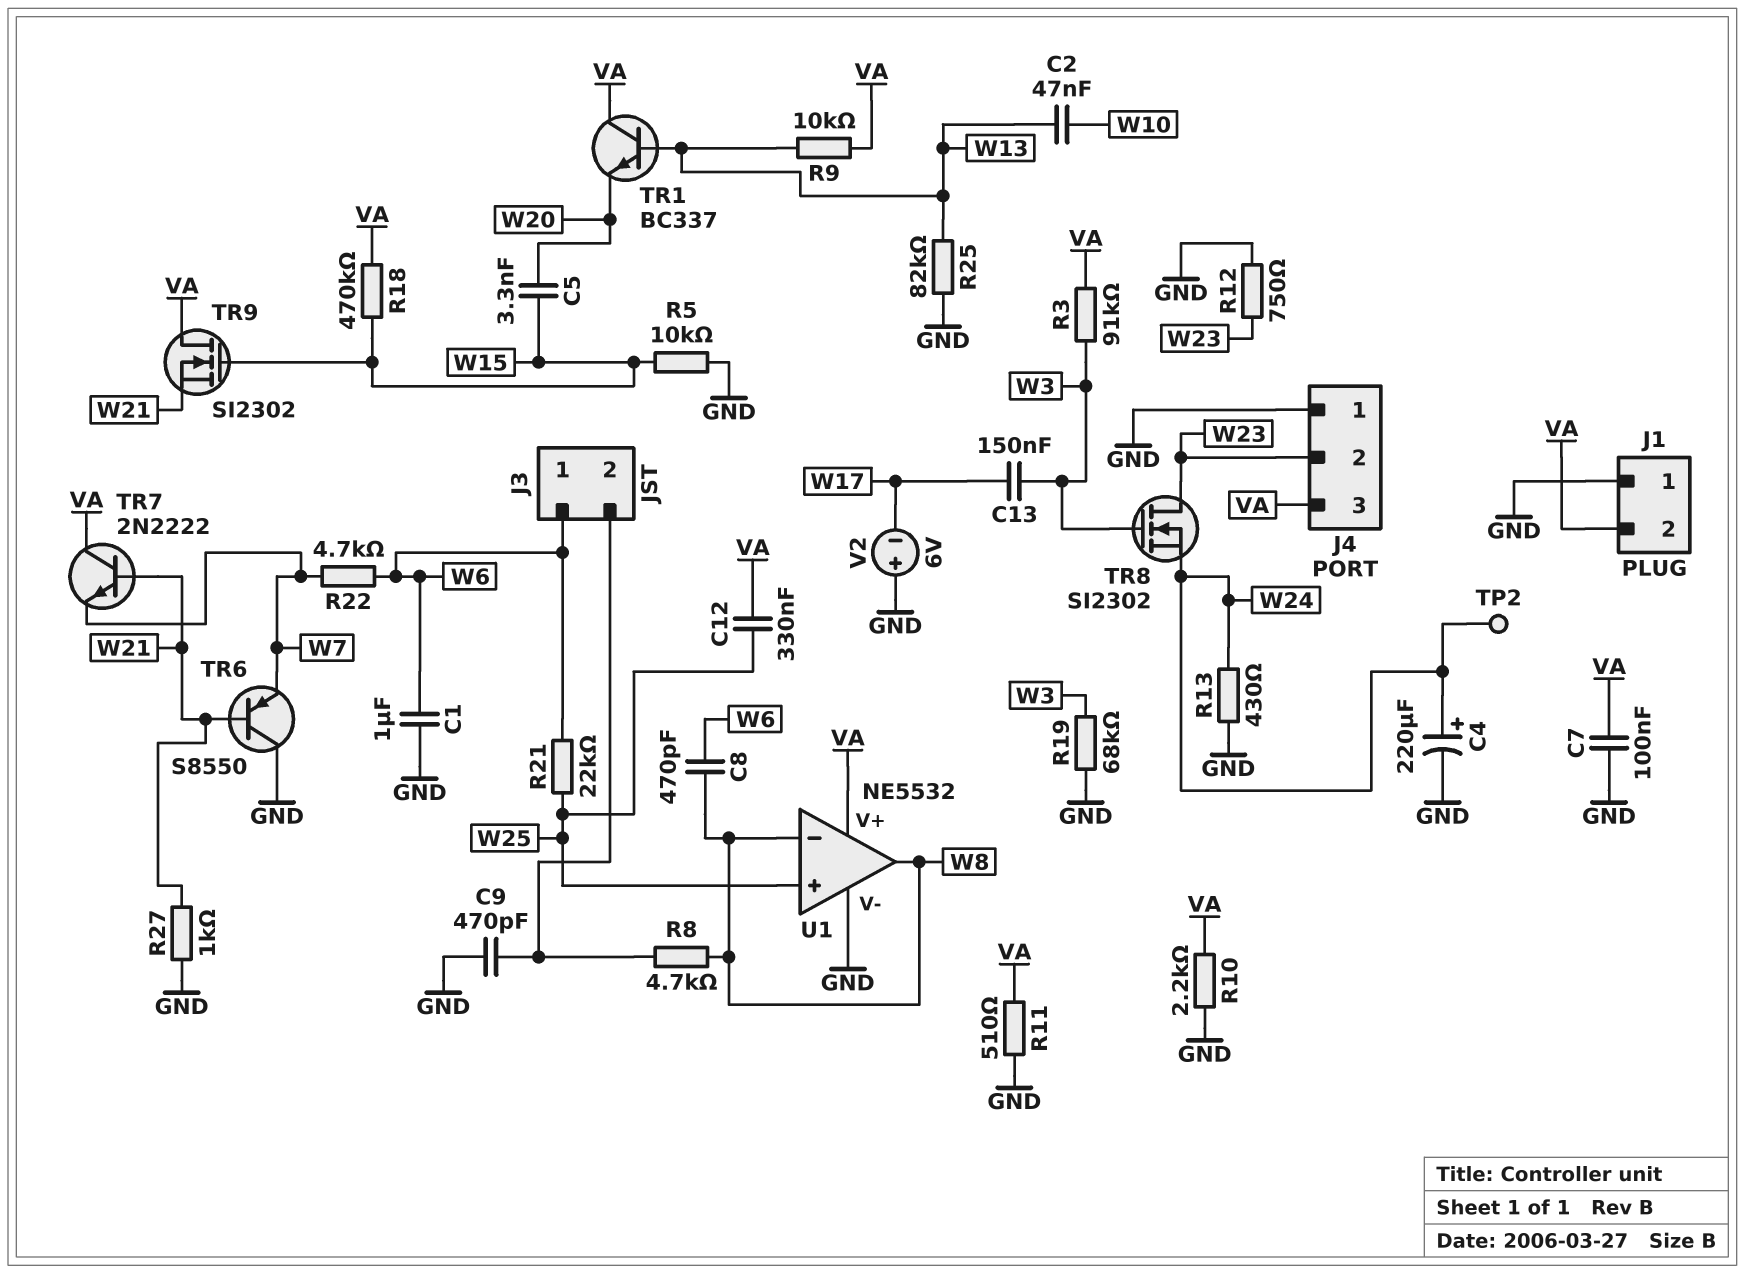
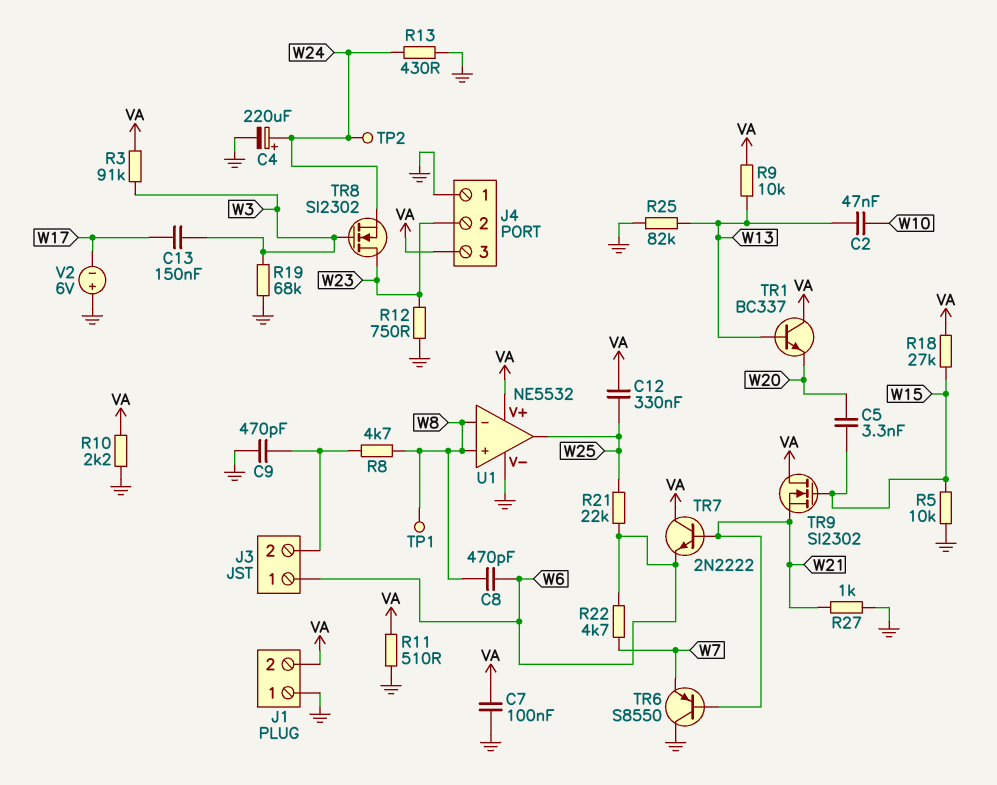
C1: 1uF (GND, W6) -> none
R18: 470k (VA, W15) -> 27k (VA, W15)
TP1: none -> test point (W8)
TR7: NPN 2N2222 (B W21, C VA, E W7) -> NPN 2N2222 (B W21, C VA, E W6)
U1 pin in+: W25 -> W8
U1 pin out: W8 -> W25

